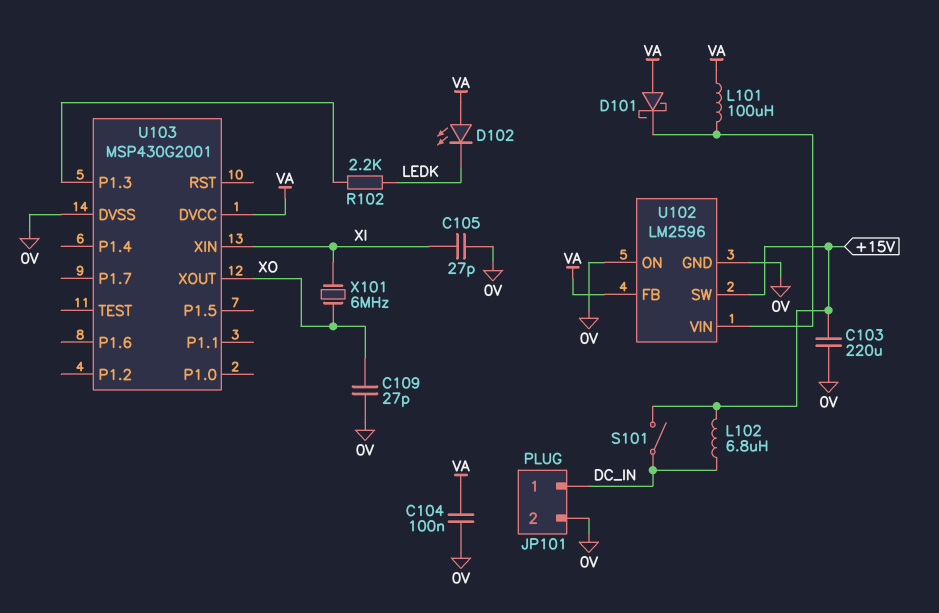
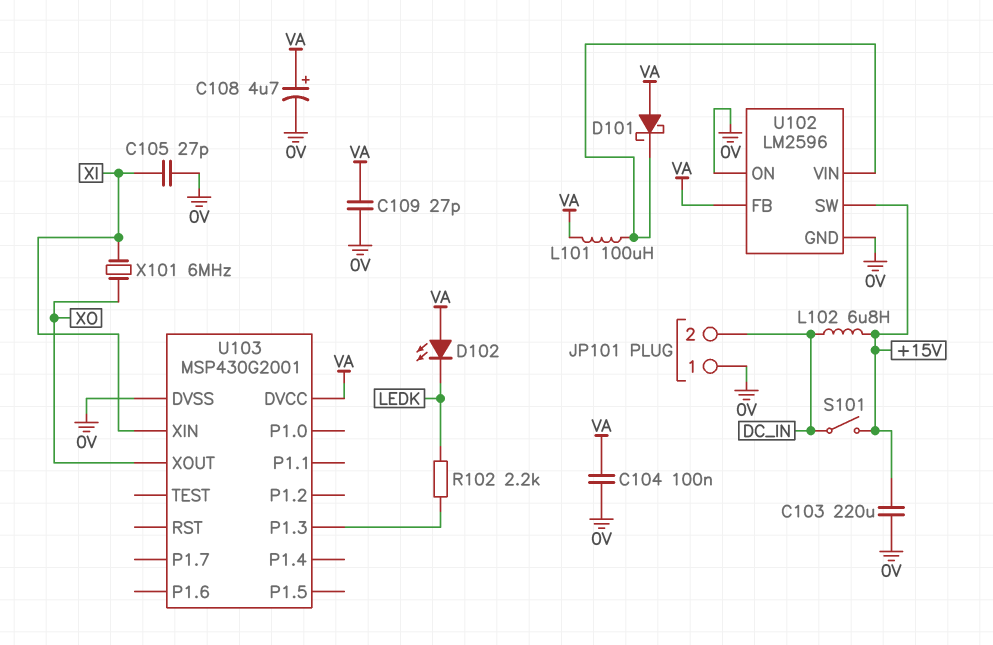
C108: none -> 4.7uF (plus VA, minus 0V)
C109: 27pF (0V, XO) -> 27pF (0V, VA)
JP101 pin 1: DC_IN -> 0V
JP101 pin 2: 0V -> DC_IN

